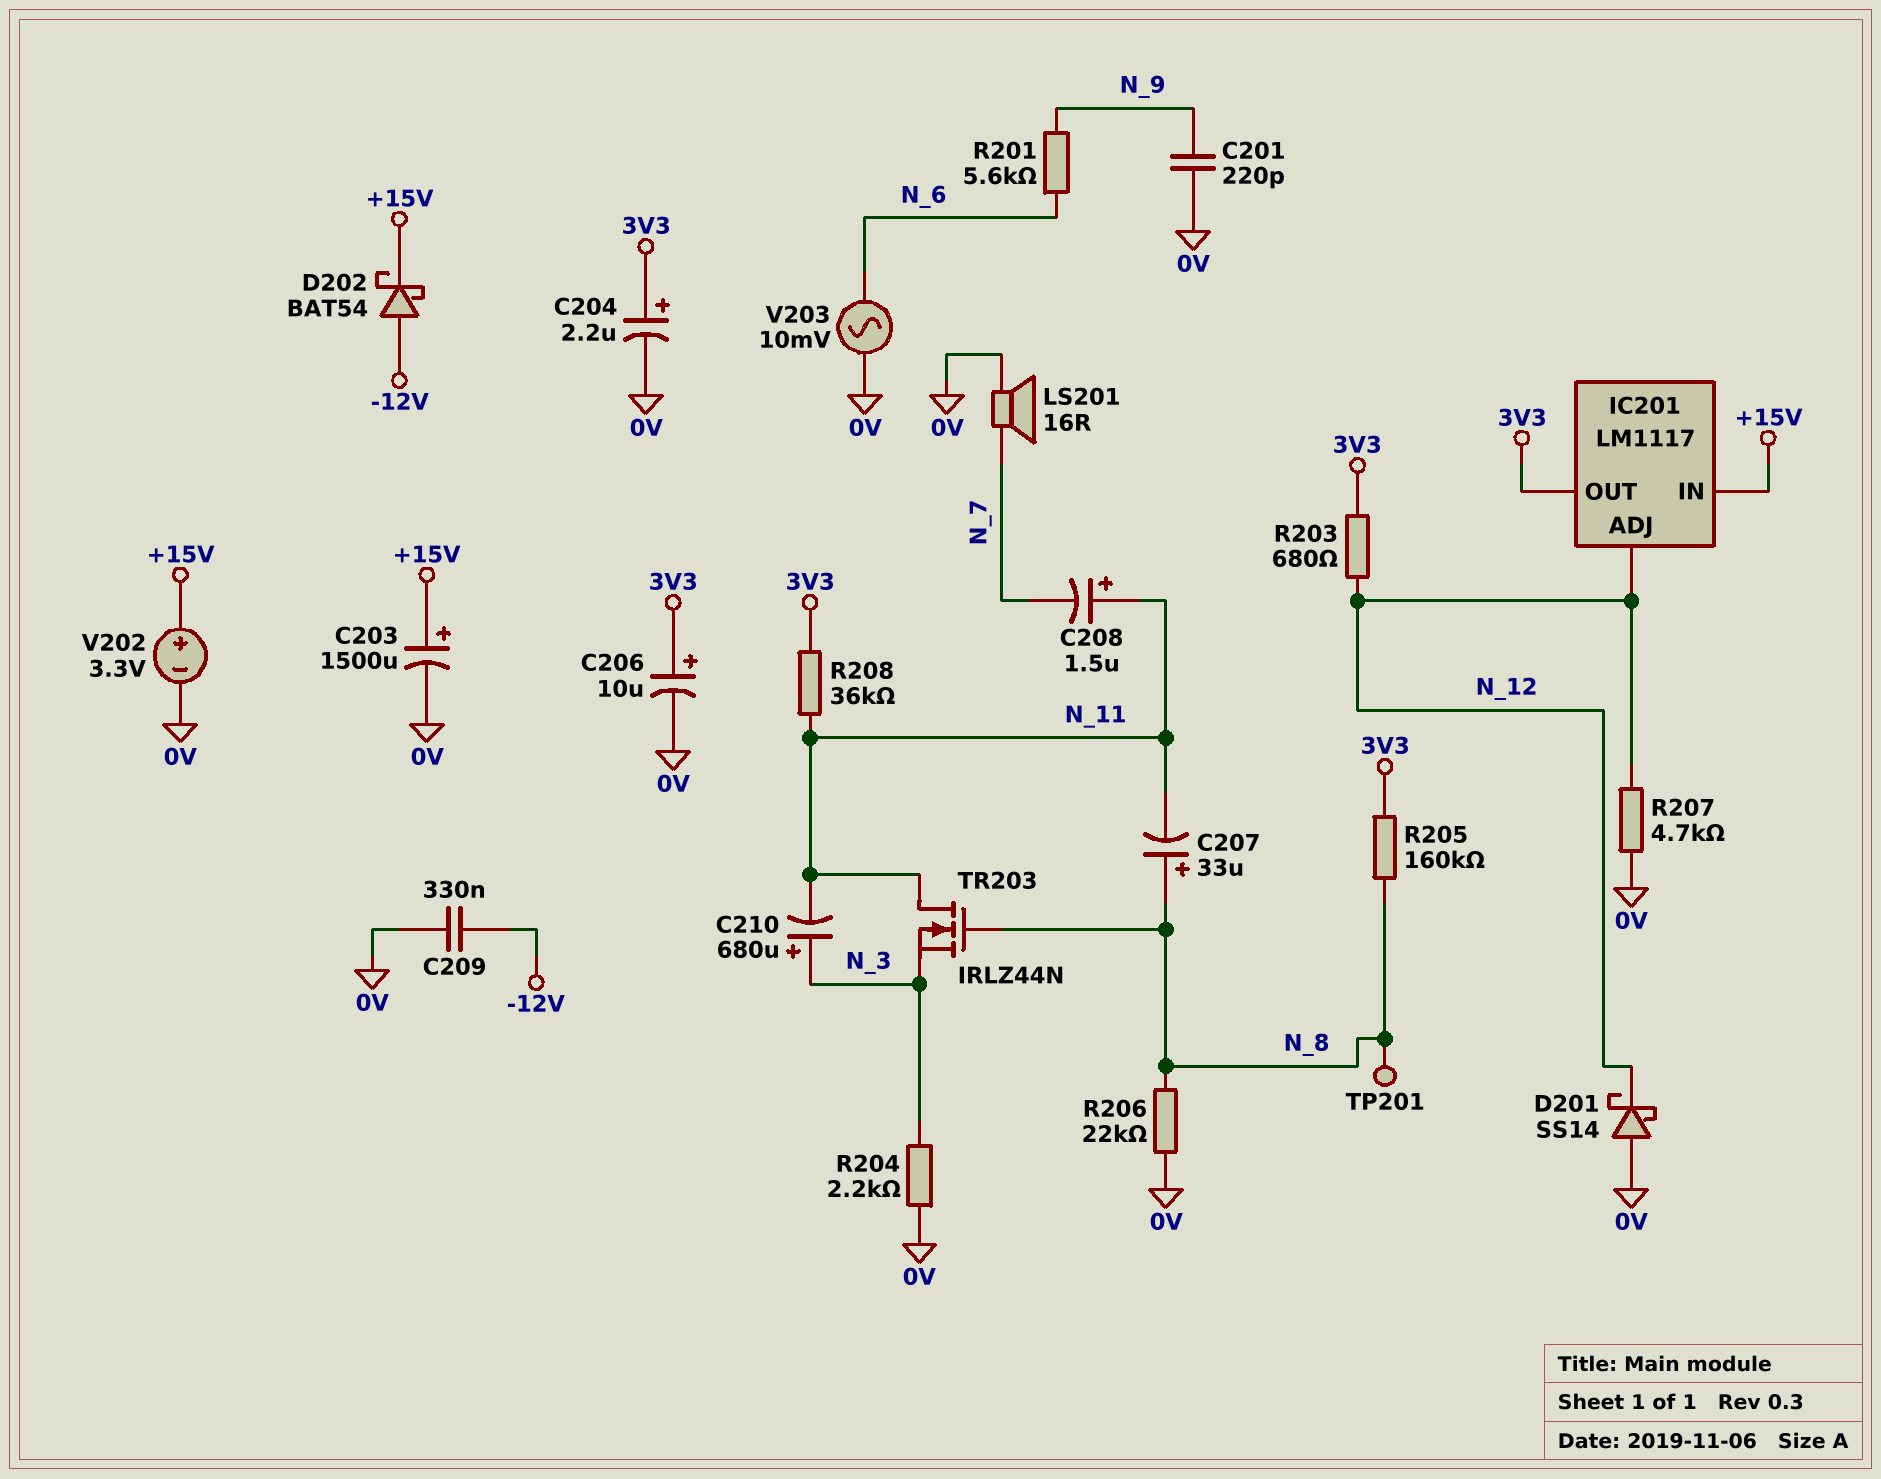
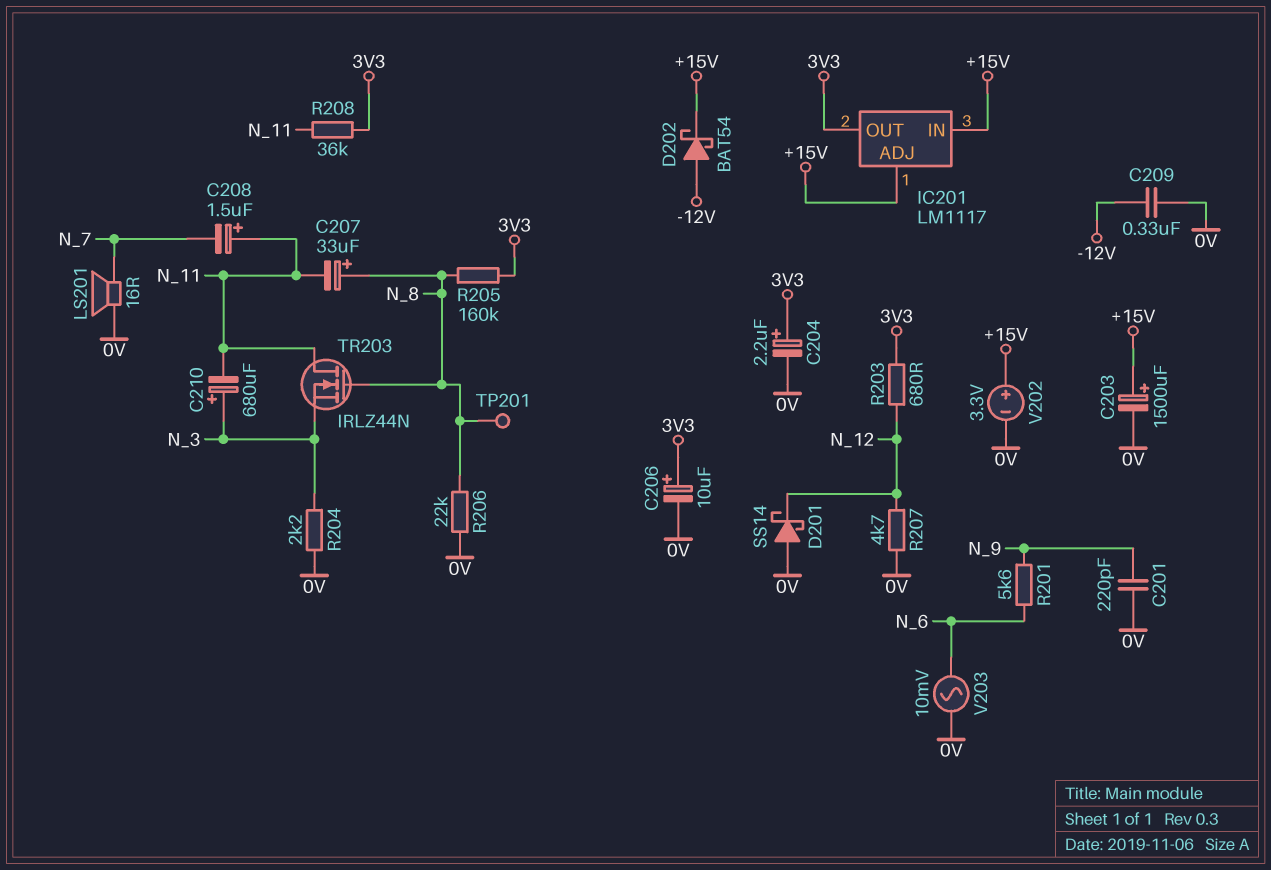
IC201 pin ADJ: N_12 -> +15V

